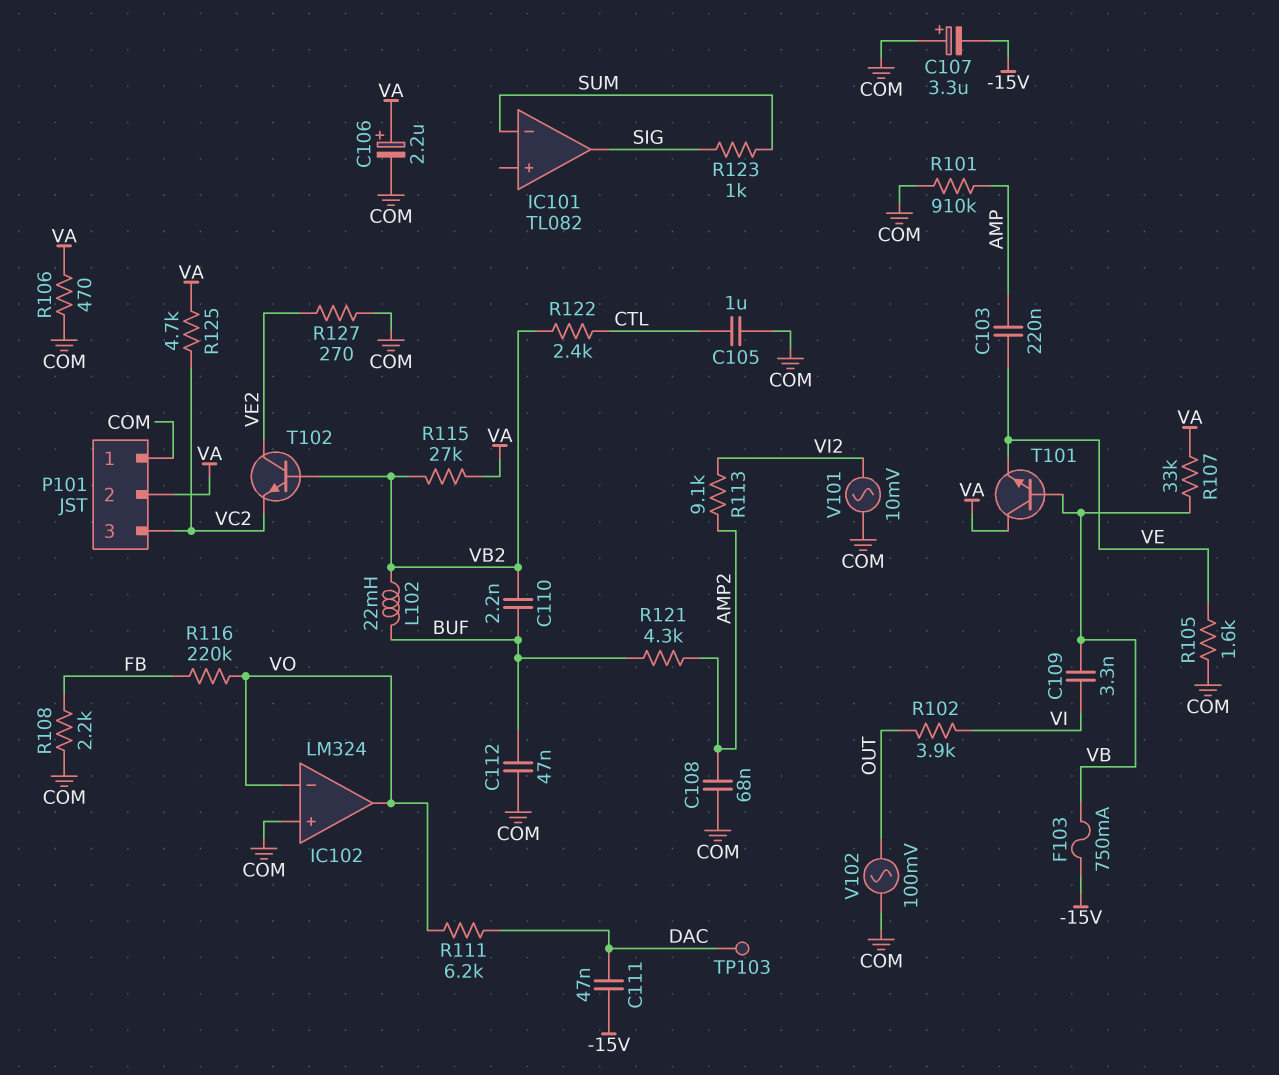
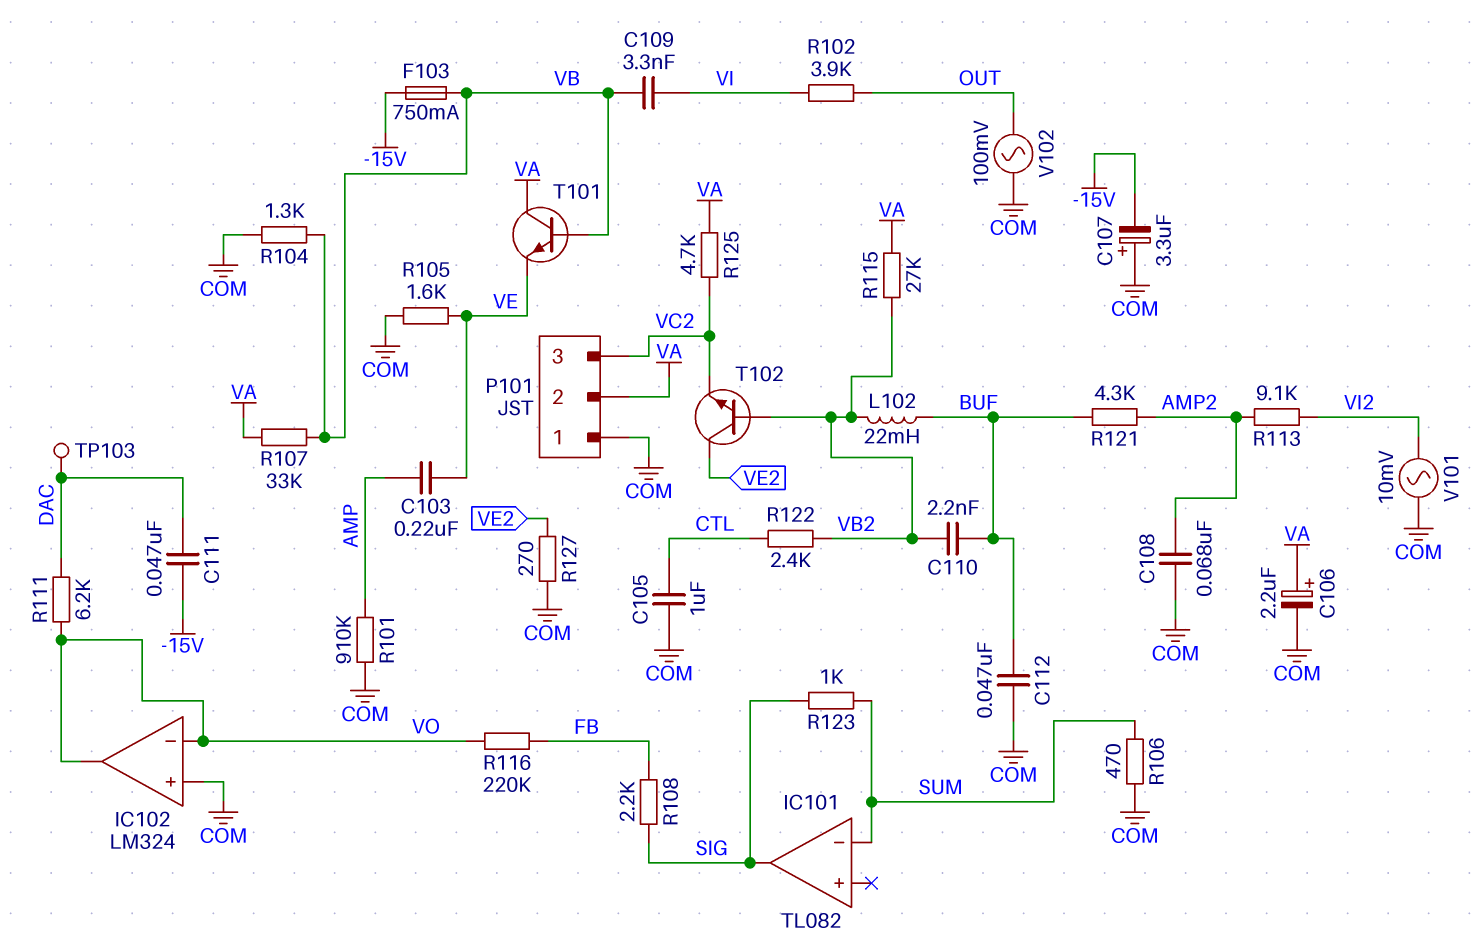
R104: none -> 1.3k (COM, VB)
R106: 470 (COM, VA) -> 470 (COM, SUM)
R108: 2.2k (COM, FB) -> 2.2k (FB, SIG)

